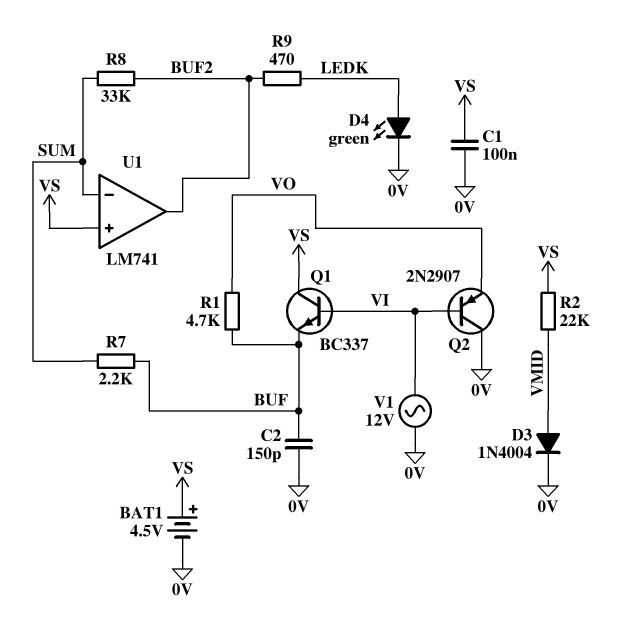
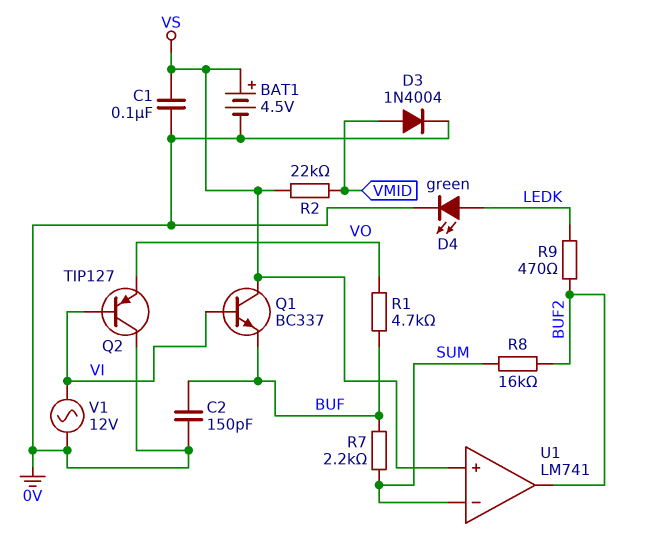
Q2: PNP 2N2907 (B VI, C 0V, E VO) -> PNP TIP127 (B VI, C 0V, E VO)
R8: 33k (BUF2, SUM) -> 16k (BUF2, SUM)

